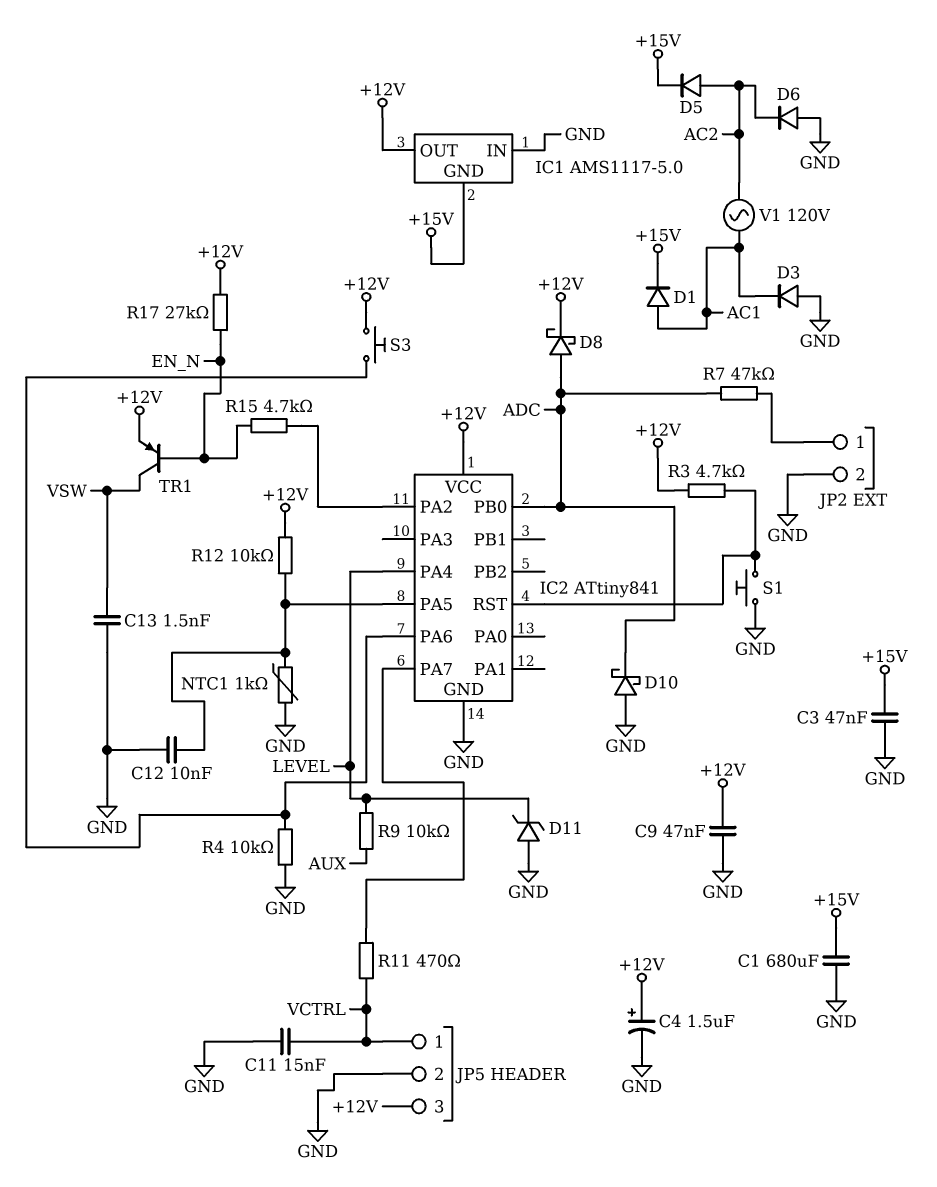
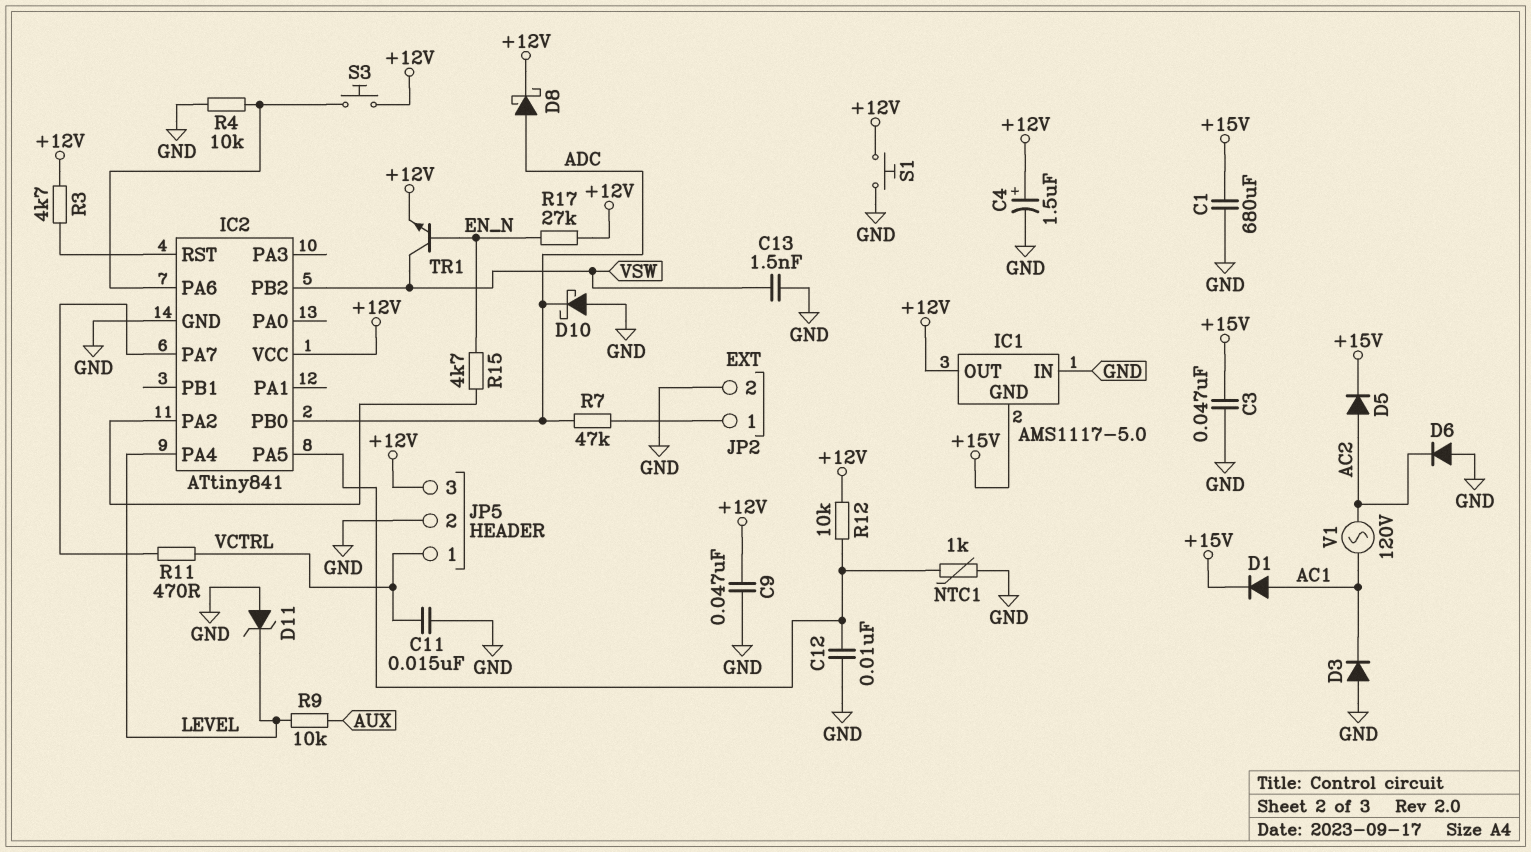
IC2 pin PB2: none -> VSW
S1: button (GND, IC2/RST) -> button (+12V, GND)
TR1: PNP (B EN_N, C VSW, E +12V) -> NPN (B EN_N, C VSW, E +12V)

